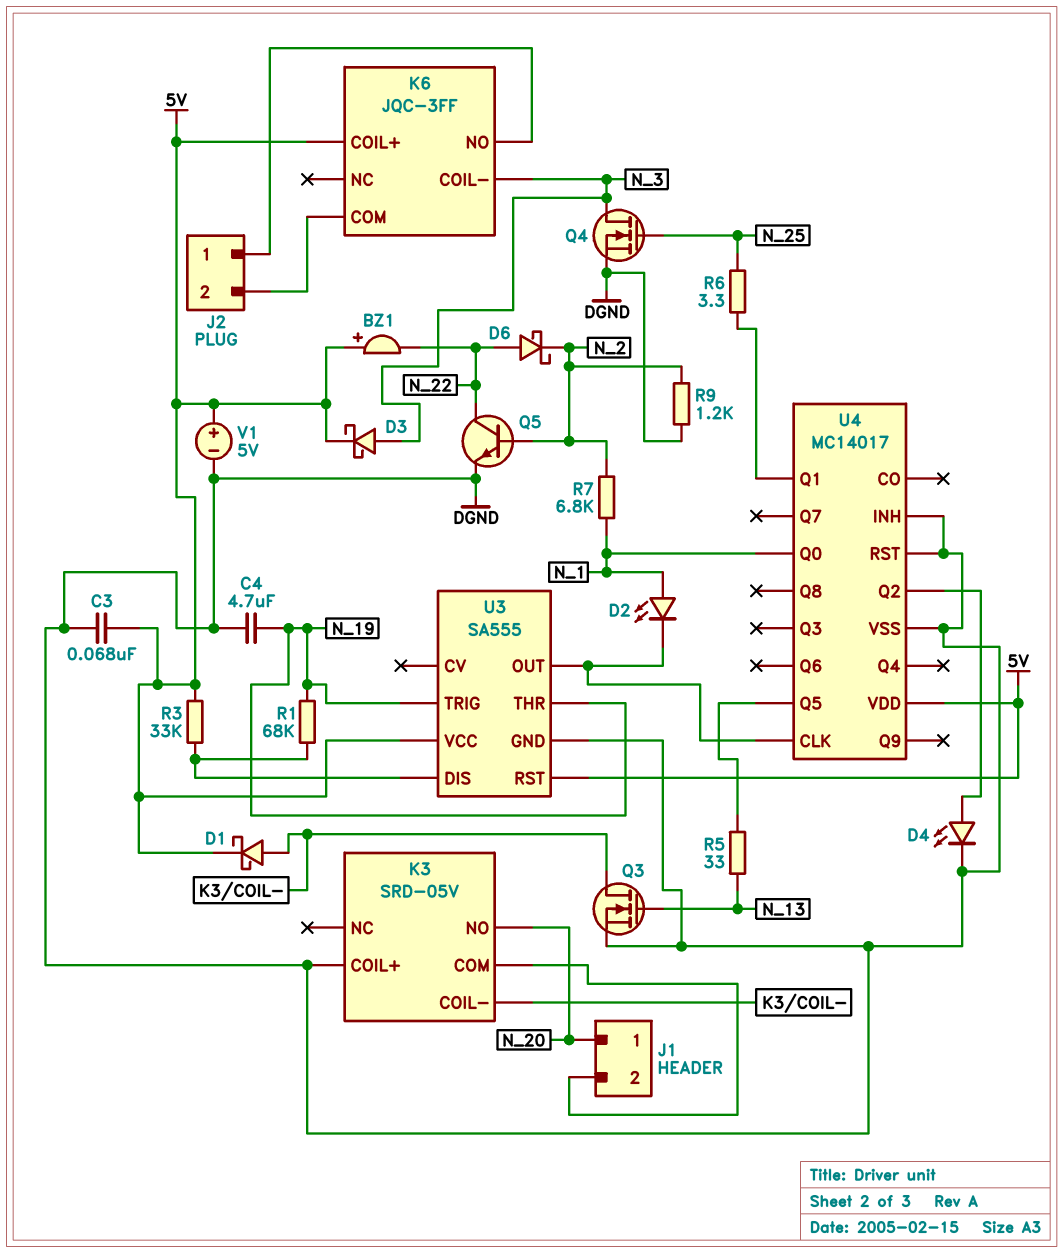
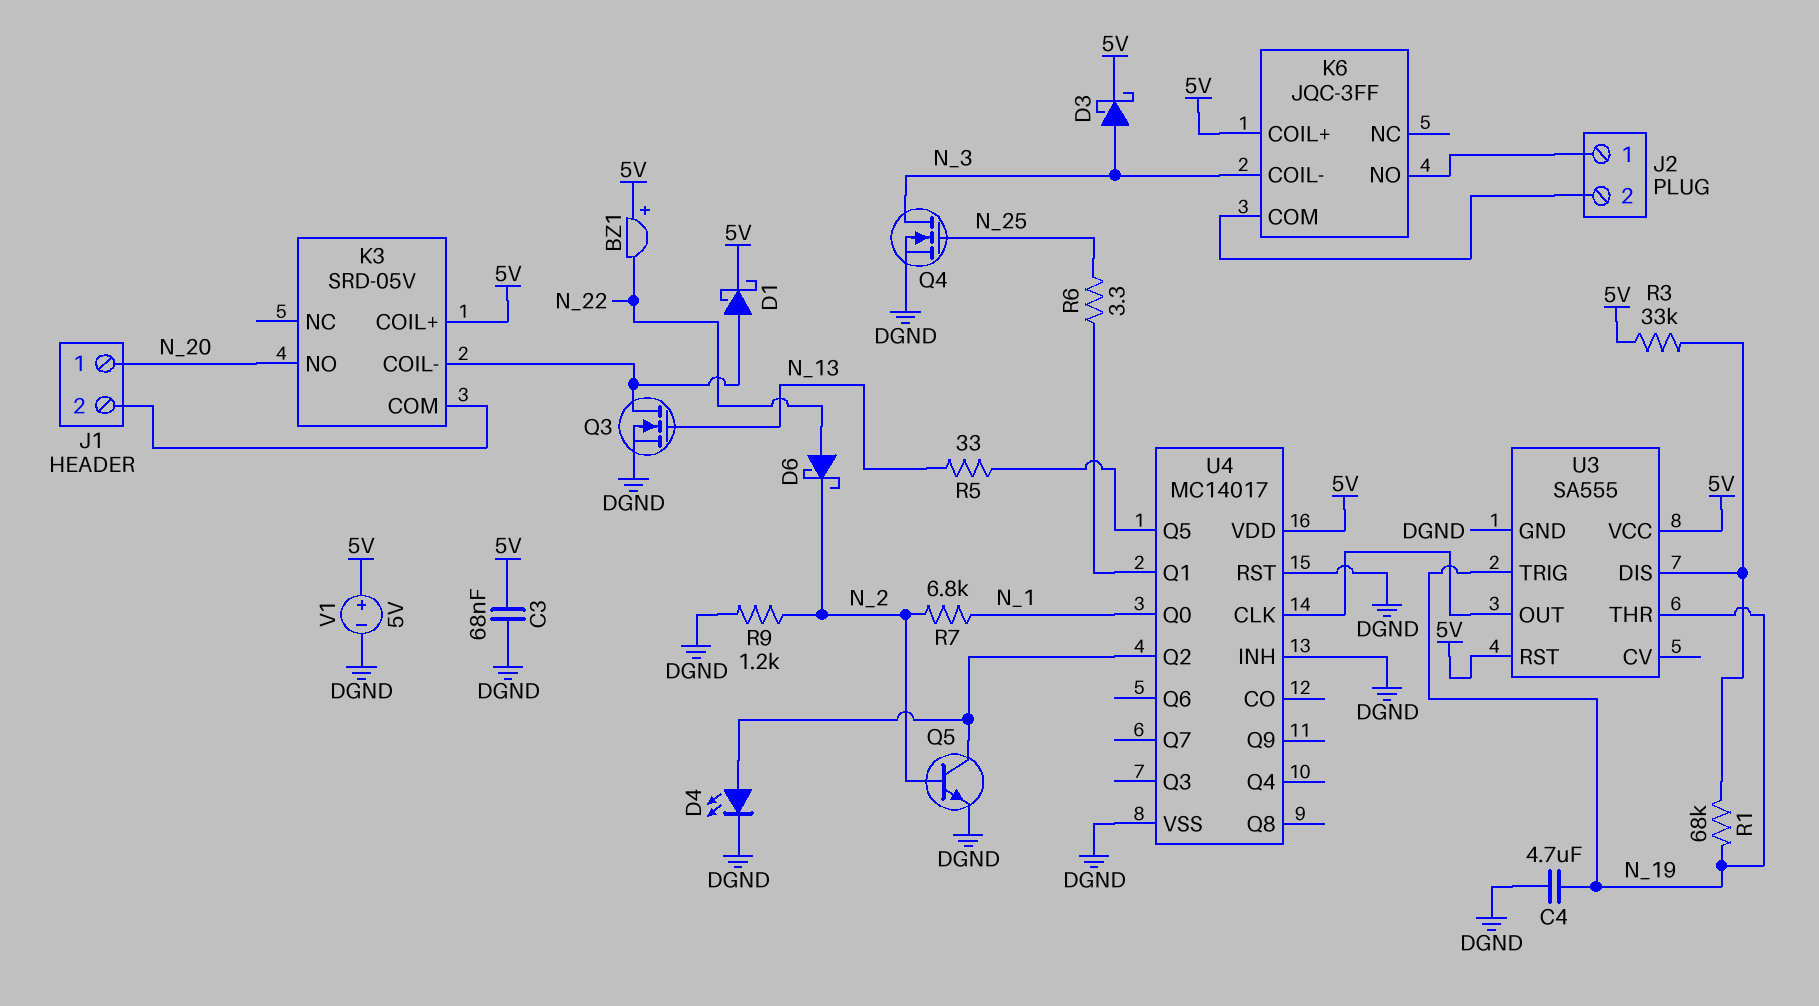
D2: LED (A N_1, K U3/OUT) -> none
K3 pin COIL+: DGND -> 5V
Q5: NPN (B N_2, C N_22, E DGND) -> NPN (B N_2, C U4/Q2, E DGND)

